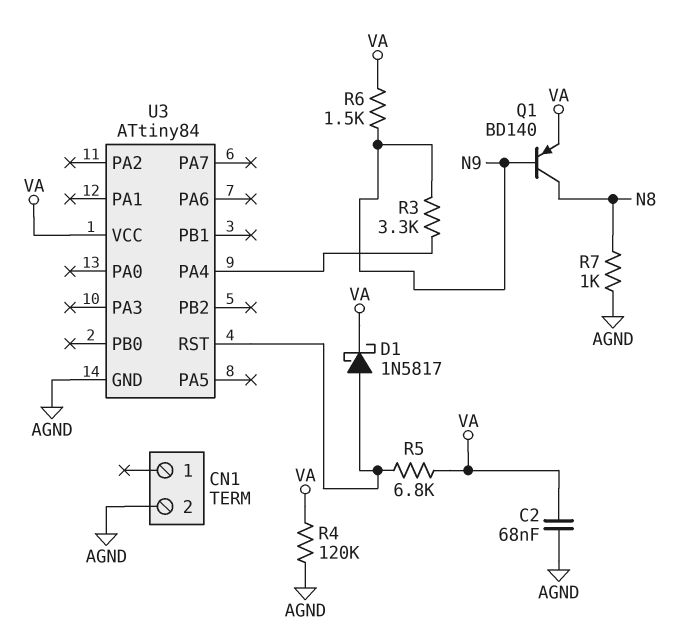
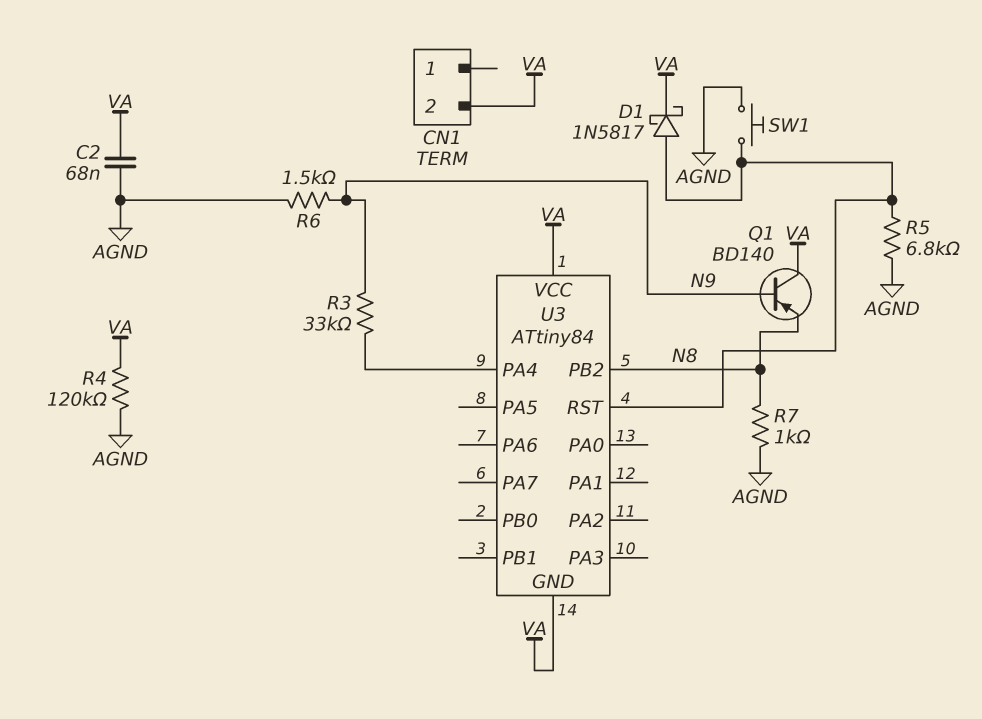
CN1 pin 2: AGND -> VA
Q1: PNP BD140 (B N9, C N8, E VA) -> PNP BD140 (B N9, C VA, E N8)
R3: 3.3k (N9, U3/PA4) -> 33k (N9, U3/PA4)
R5: 6.8k (U3/RST, VA) -> 6.8k (AGND, U3/RST)
R6: 1.5k (N9, VA) -> 1.5k (AGND, N9)
SW1: none -> button (AGND, U3/RST)
U3 pin GND: AGND -> VA
U3 pin PB2: none -> N8

